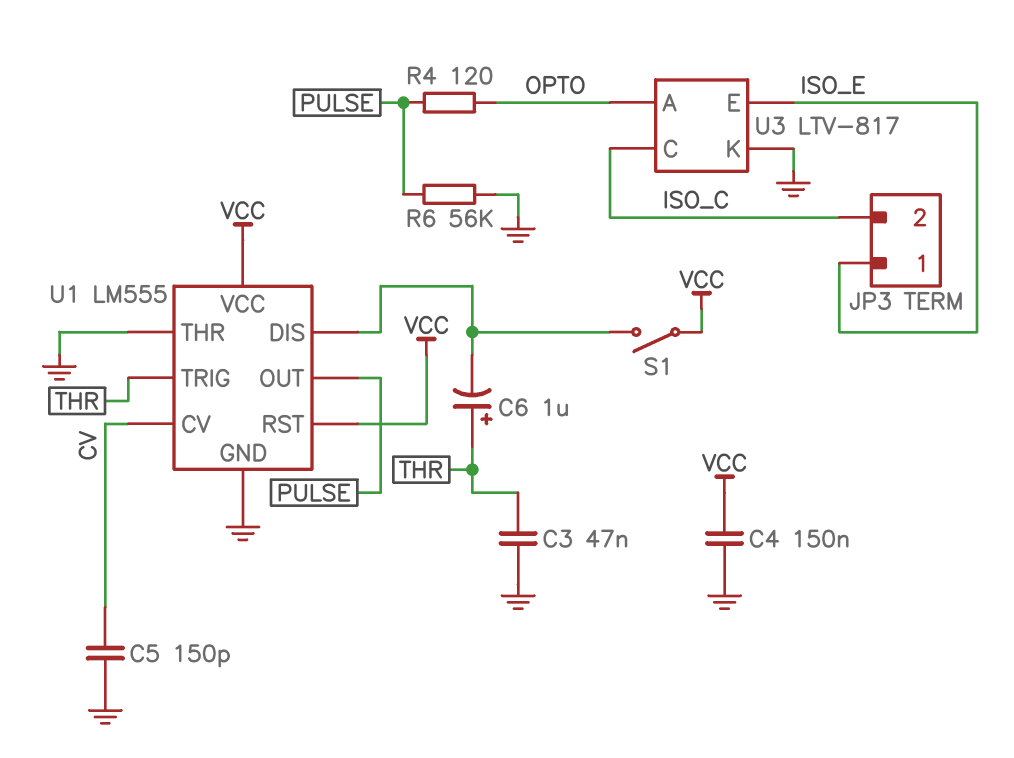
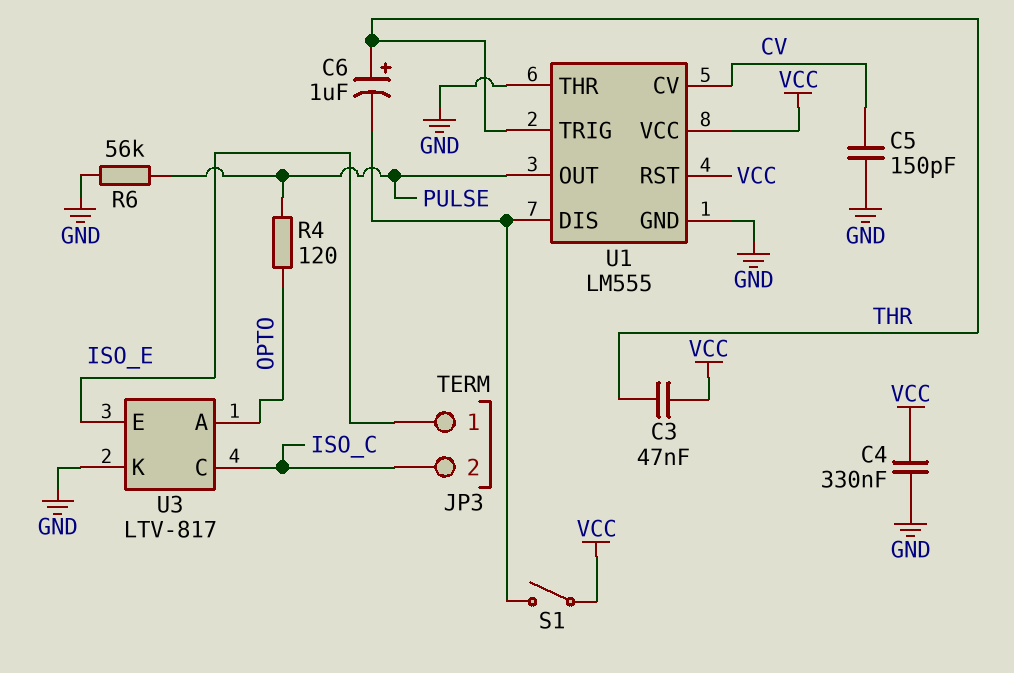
C3: 47nF (GND, THR) -> 47nF (THR, VCC)
C4: 150nF (GND, VCC) -> 330nF (GND, VCC)

